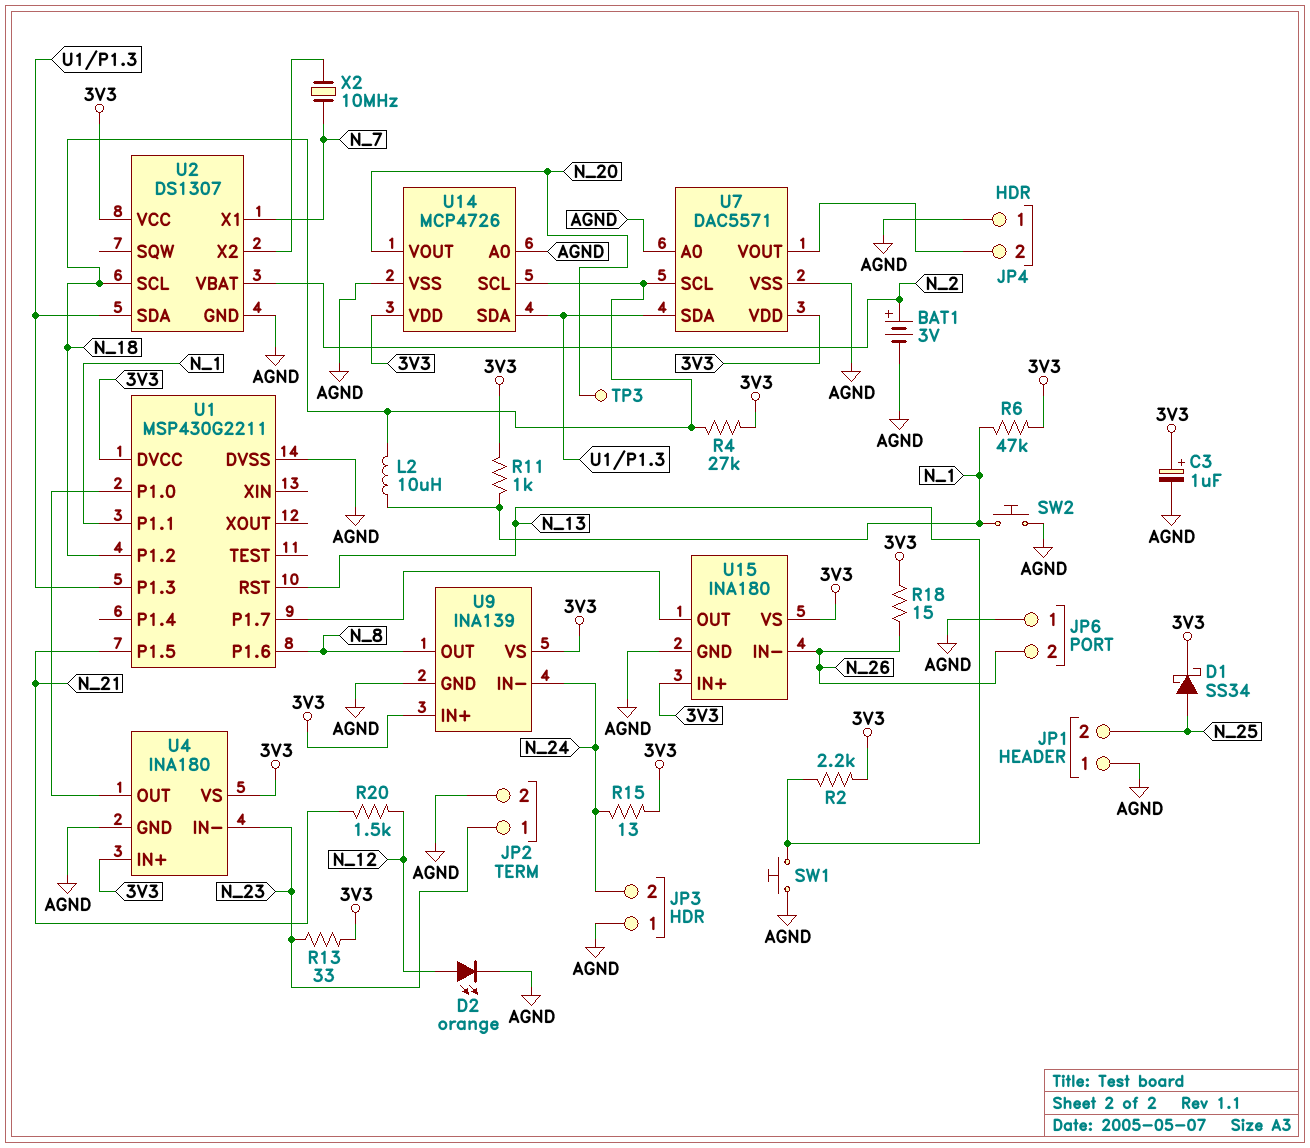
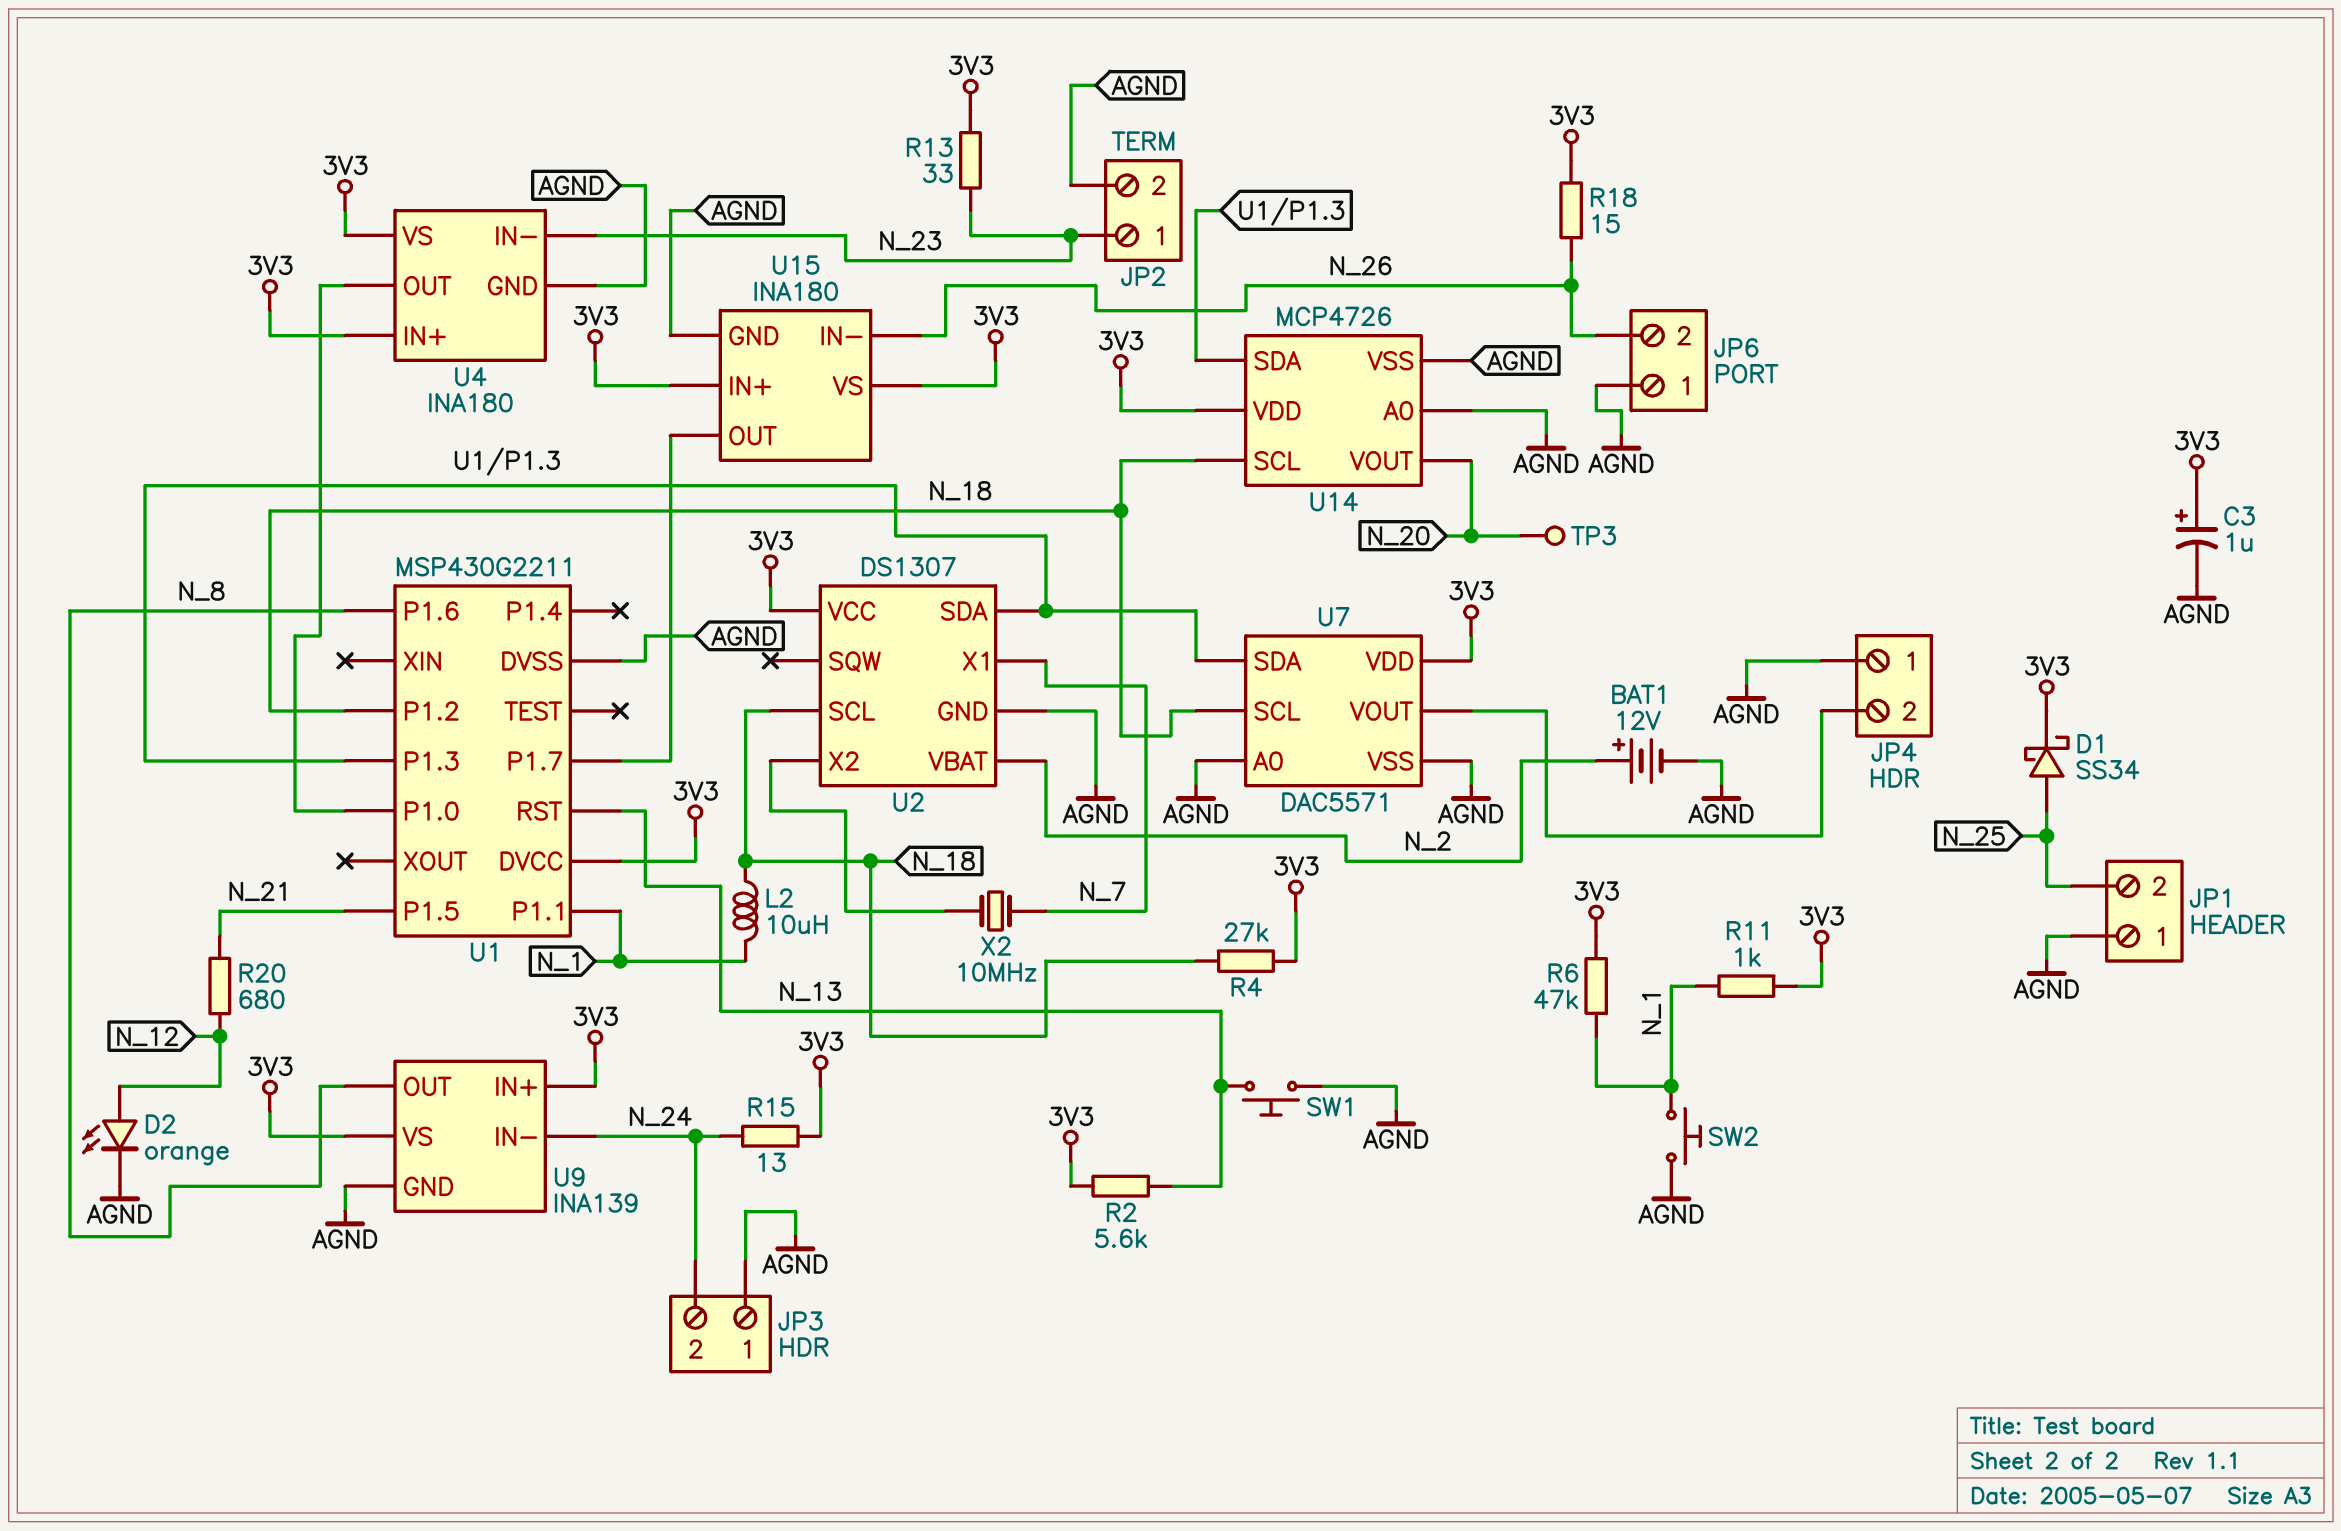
BAT1: 3V (plus N_2, minus AGND) -> 12V (plus N_2, minus AGND)
R2: 2.2k (3V3, N_13) -> 5.6k (3V3, N_13)
R20: 1.5k (N_12, N_21) -> 680 (N_12, N_21)

